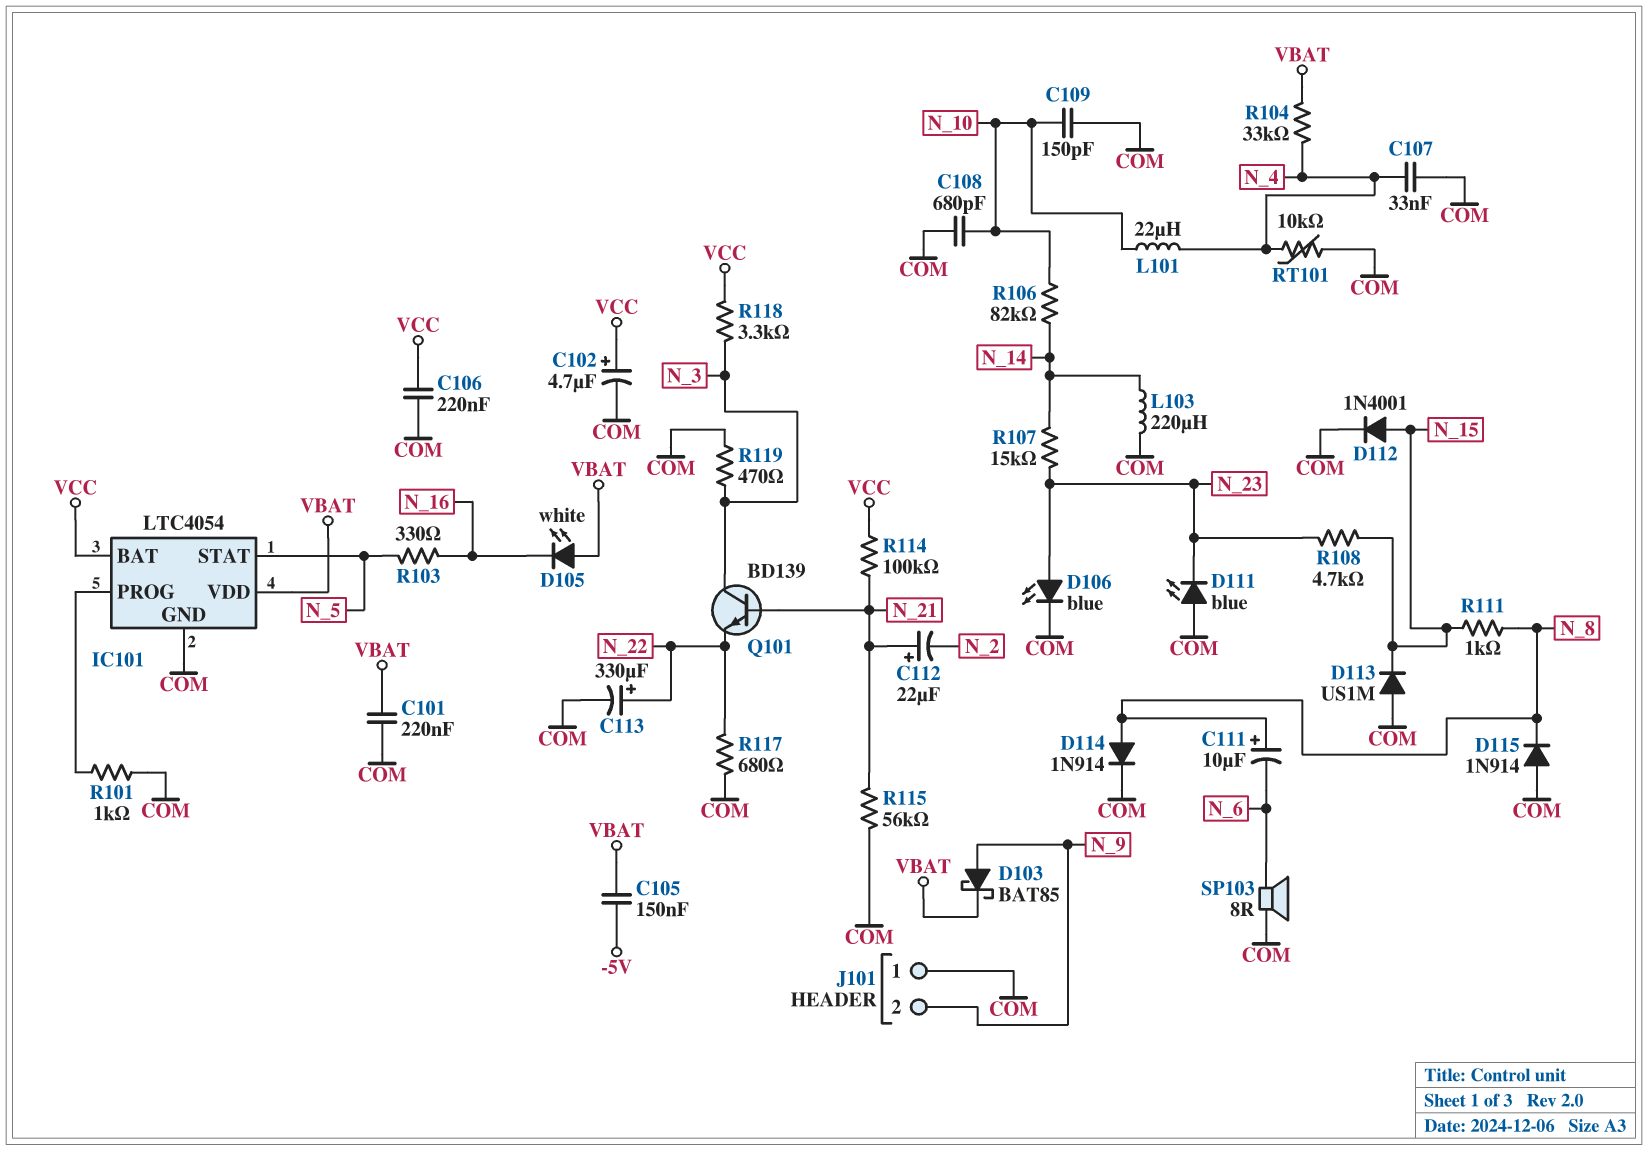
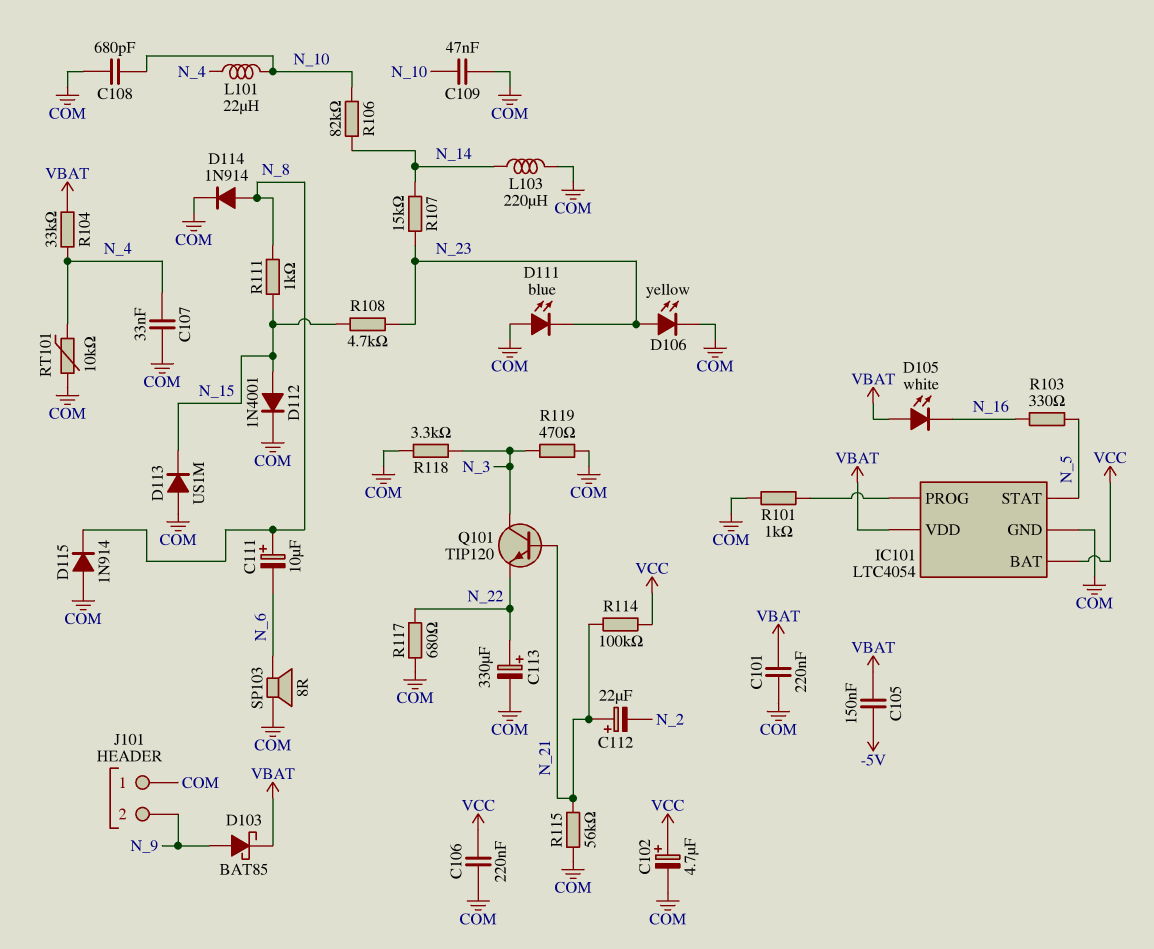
C109: 150pF (COM, N_10) -> 47nF (COM, N_10)
D106: LED blue (A N_23, K COM) -> LED yellow (A N_23, K COM)
Q101: NPN BD139 (B N_21, C N_3, E N_22) -> NPN TIP120 (B N_21, C N_3, E N_22)
R118: 3.3k (N_3, VCC) -> 3.3k (COM, N_3)

